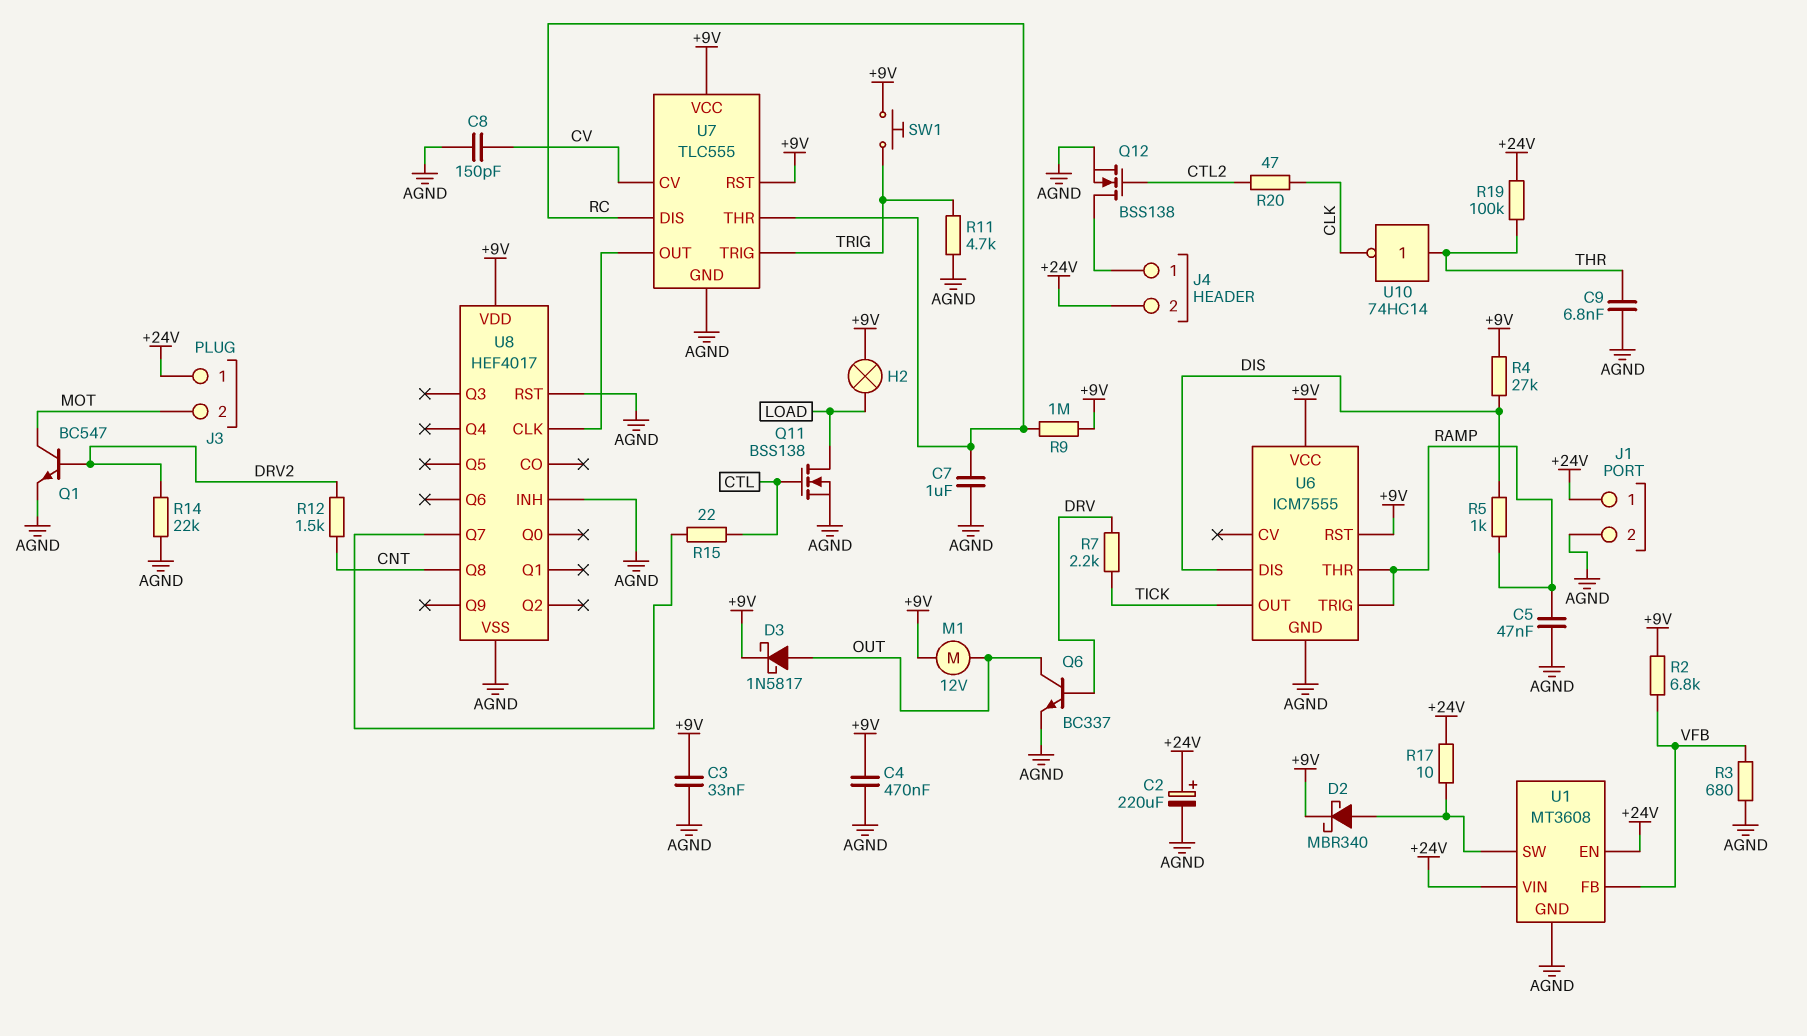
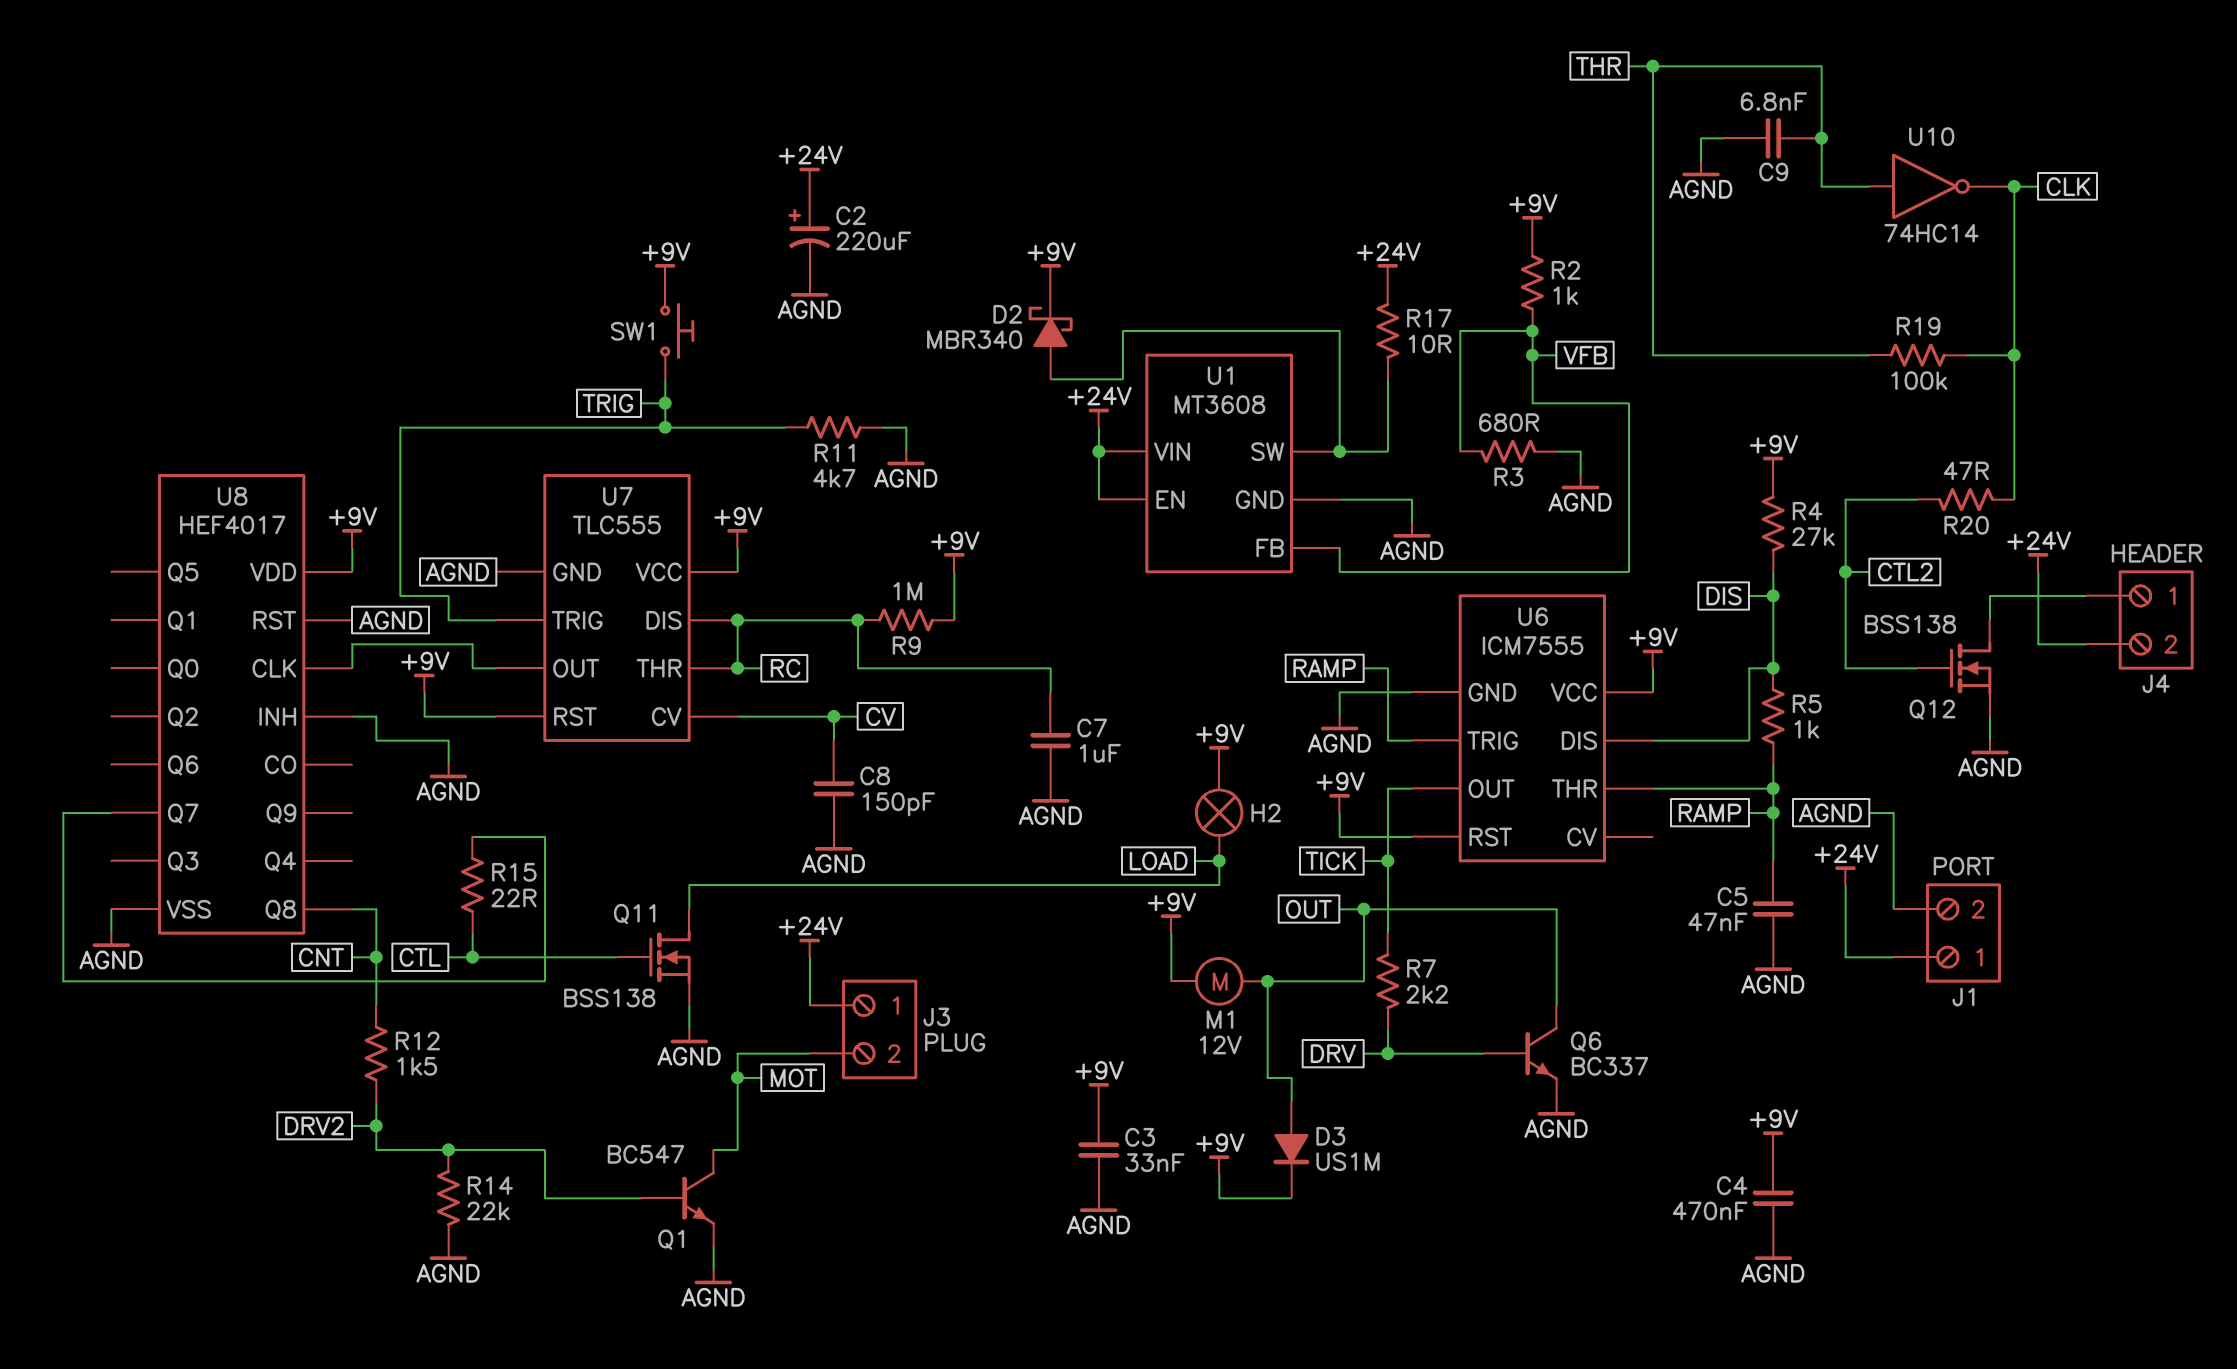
D3: schottky 1N5817 (A OUT, K +9V) -> diode US1M (A OUT, K +9V)
R2: 6.8k (+9V, VFB) -> 1k (+9V, VFB)
R19: 100k (+24V, THR) -> 100k (CLK, THR)

